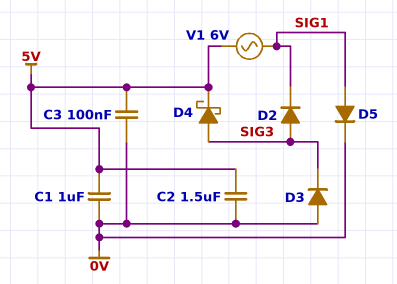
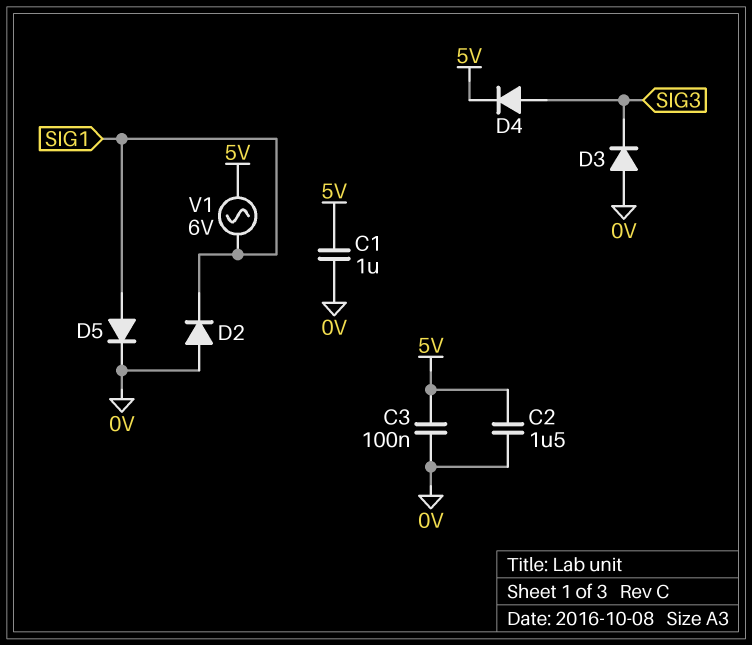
D2: diode (A SIG3, K SIG1) -> diode (A 0V, K SIG1)
D4: schottky (A SIG3, K 5V) -> diode (A SIG3, K 5V)

